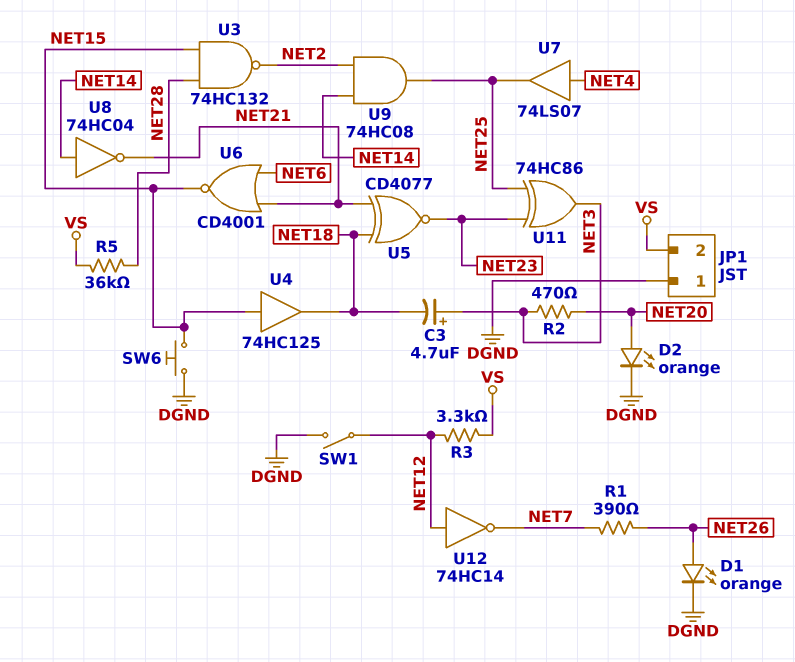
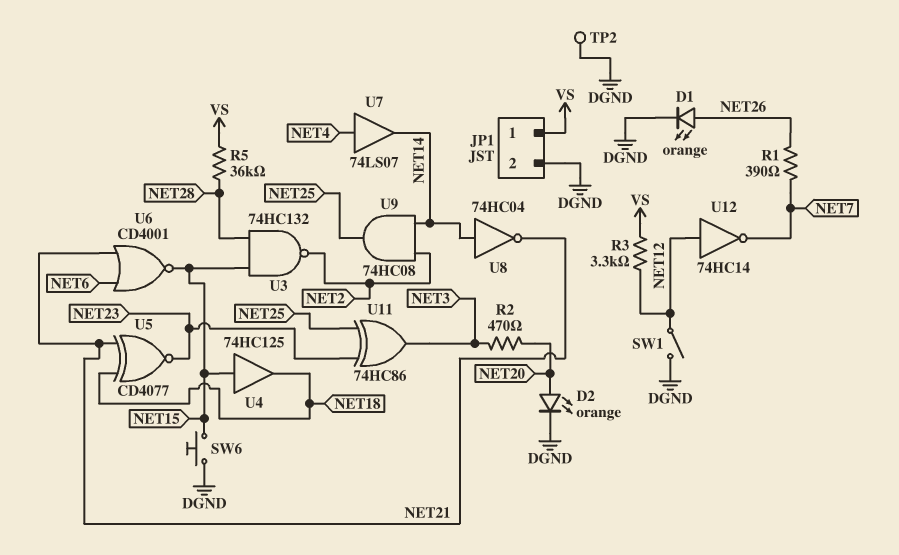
C3: 4.7uF (plus NET3, minus NET18) -> none
JP1 pin 1: DGND -> VS
JP1 pin 2: VS -> DGND
TP2: none -> test point (DGND)
U7: buffer 74LS07 (in NET4, out NET25) -> buffer 74LS07 (in NET4, out NET14)

